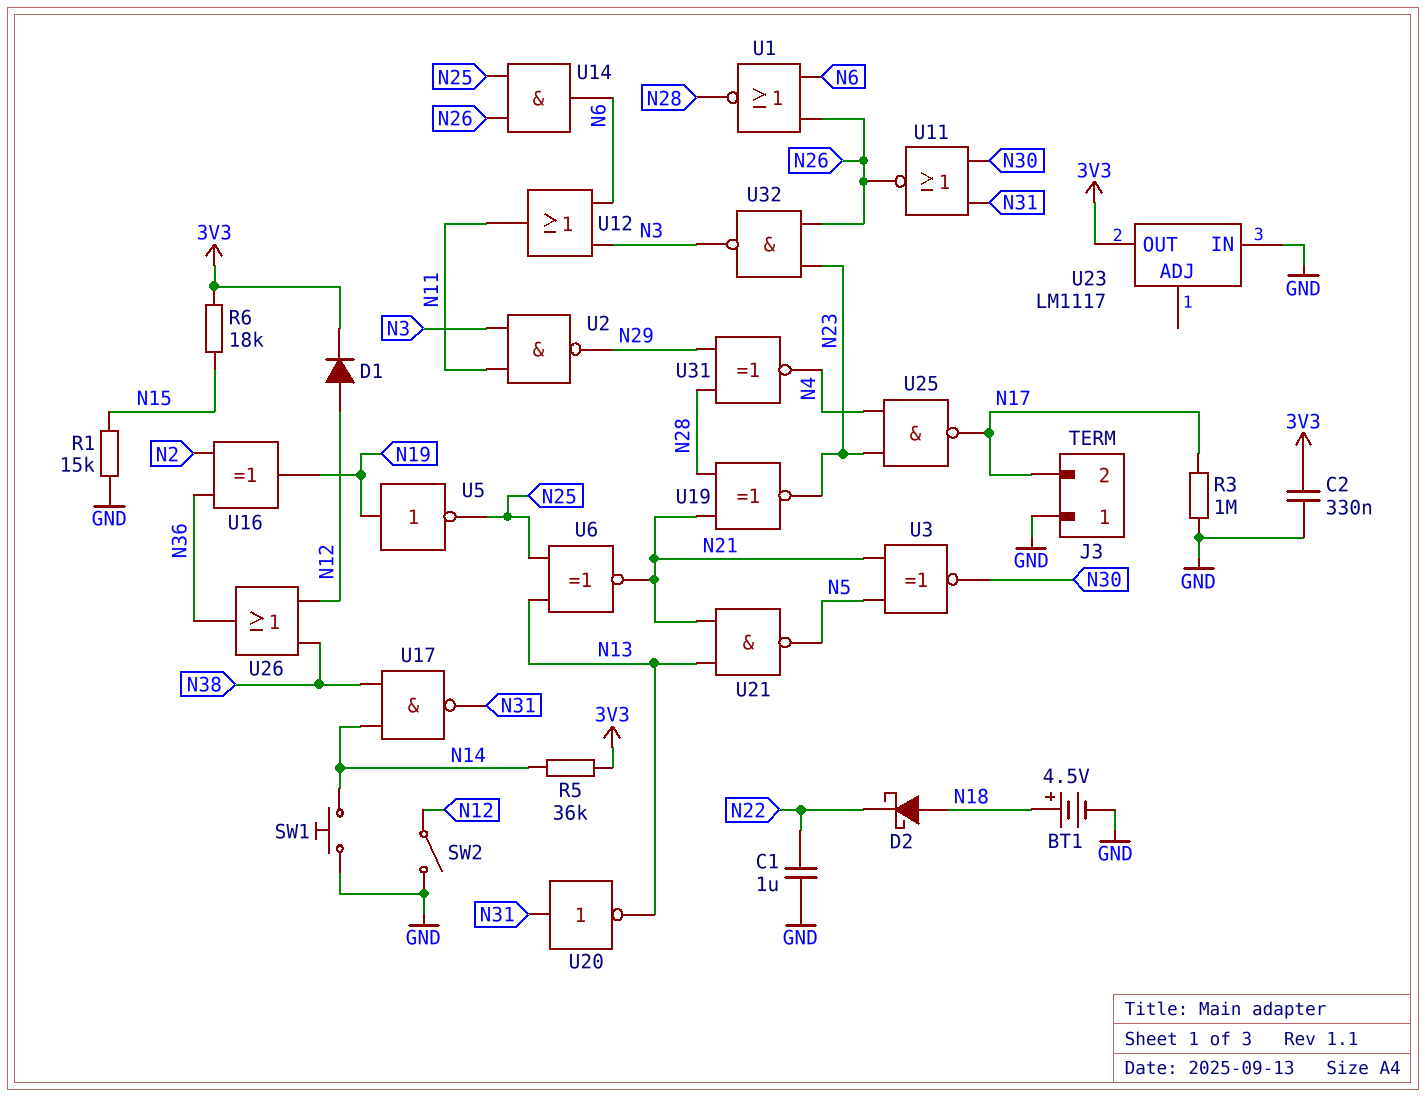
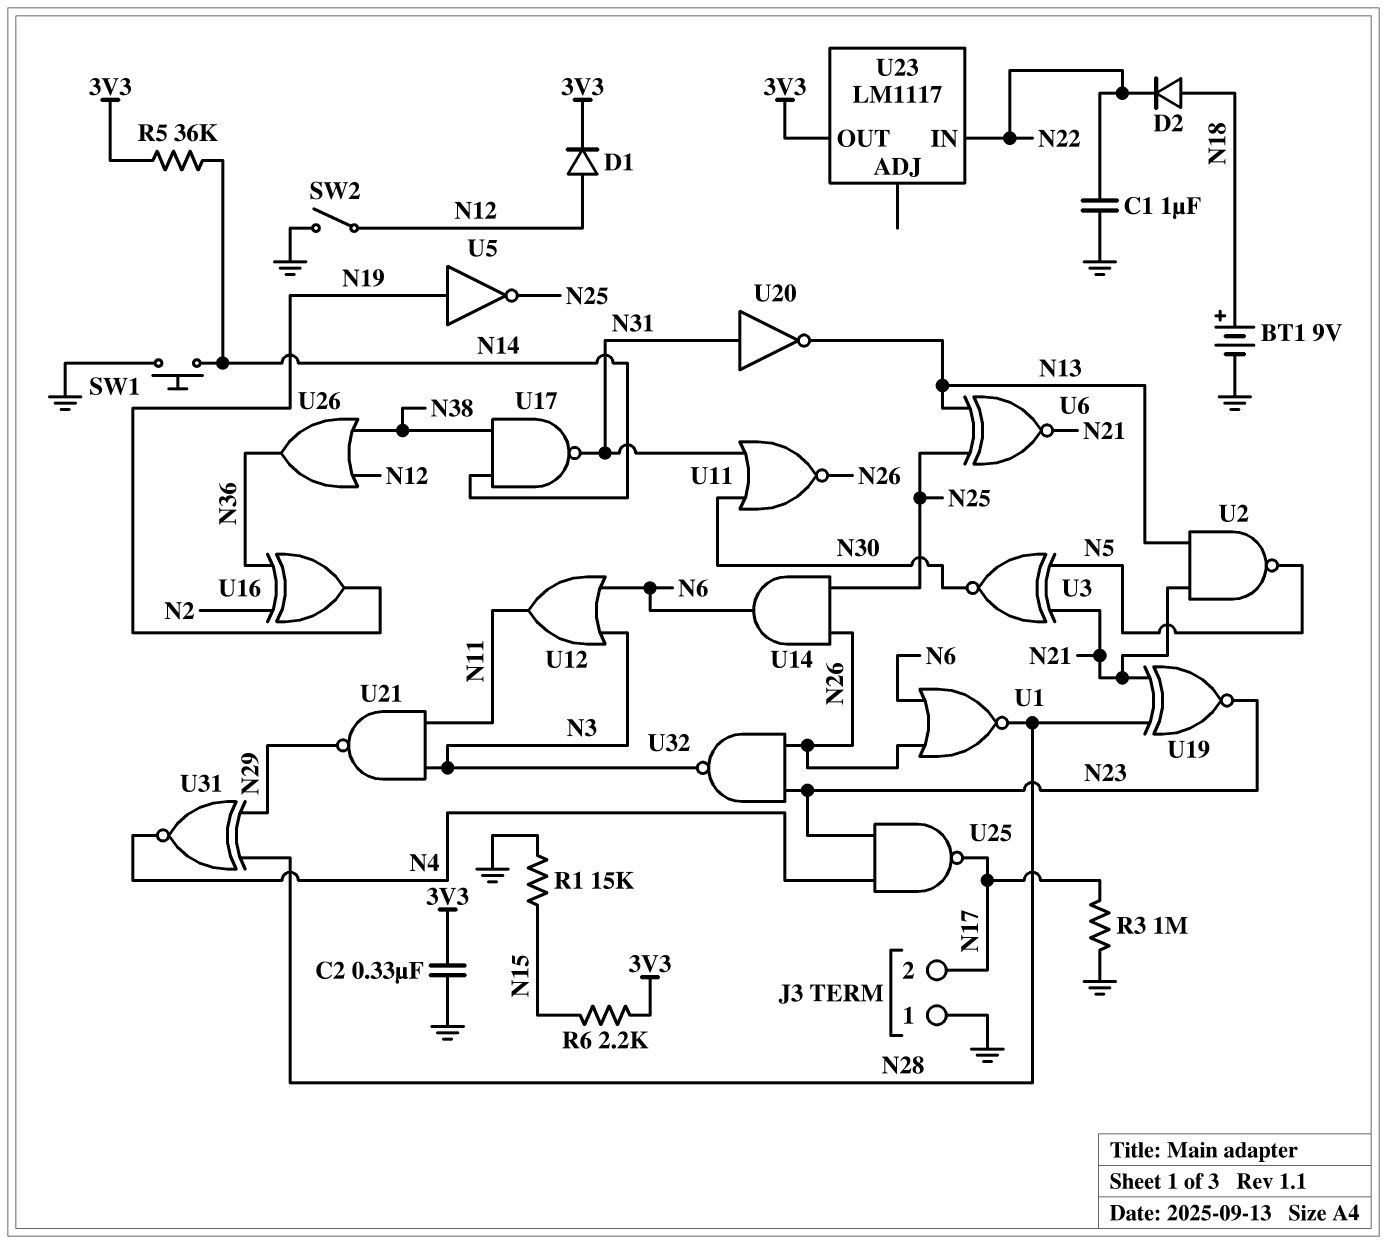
BT1: 4.5V (plus N18, minus GND) -> 9V (plus N18, minus GND)
D2: schottky (A N18, K N22) -> diode (A N18, K N22)
R6: 18k (3V3, N15) -> 2.2k (3V3, N15)
U2: NAND (in N3, in N11, out N29) -> NAND (in N13, in N21, out N5)
U21: NAND (in N13, in N21, out N5) -> NAND (in N3, in N11, out N29)
U23 pin IN: GND -> N22

